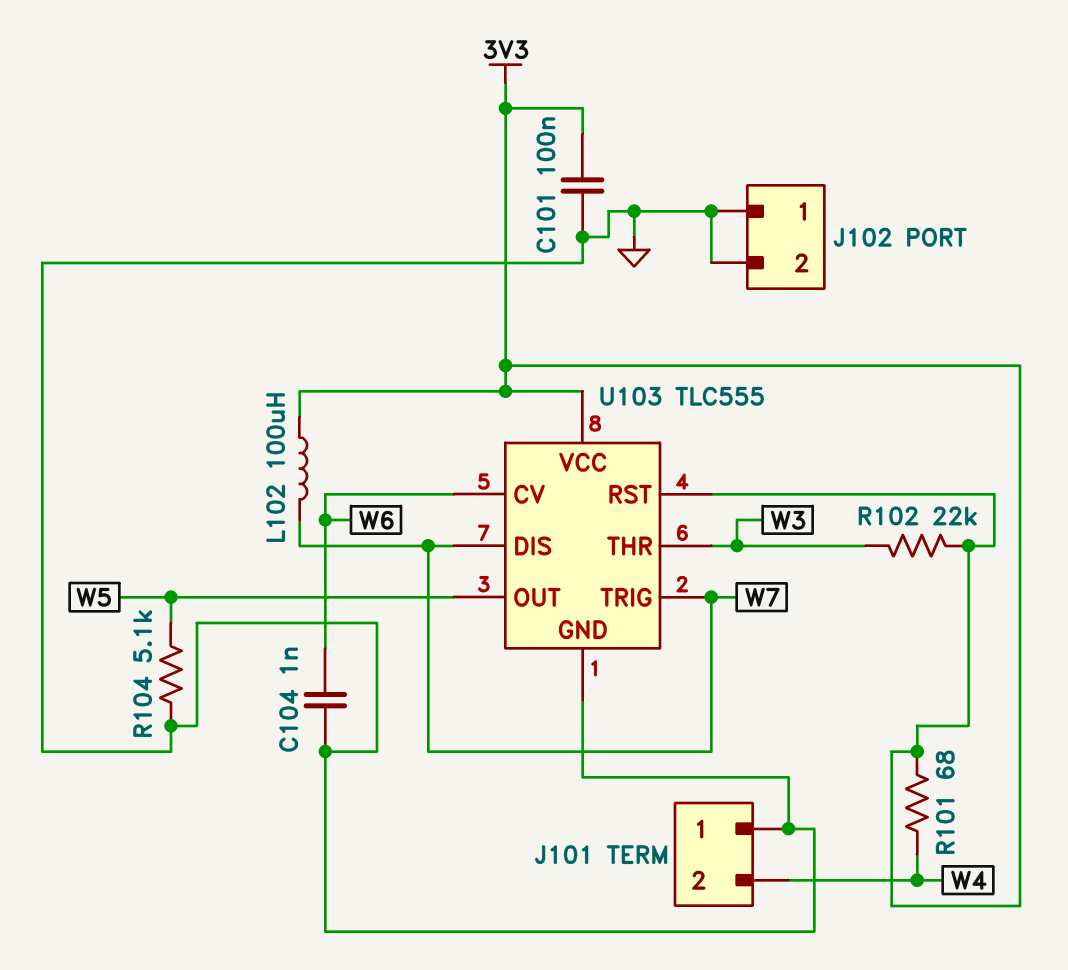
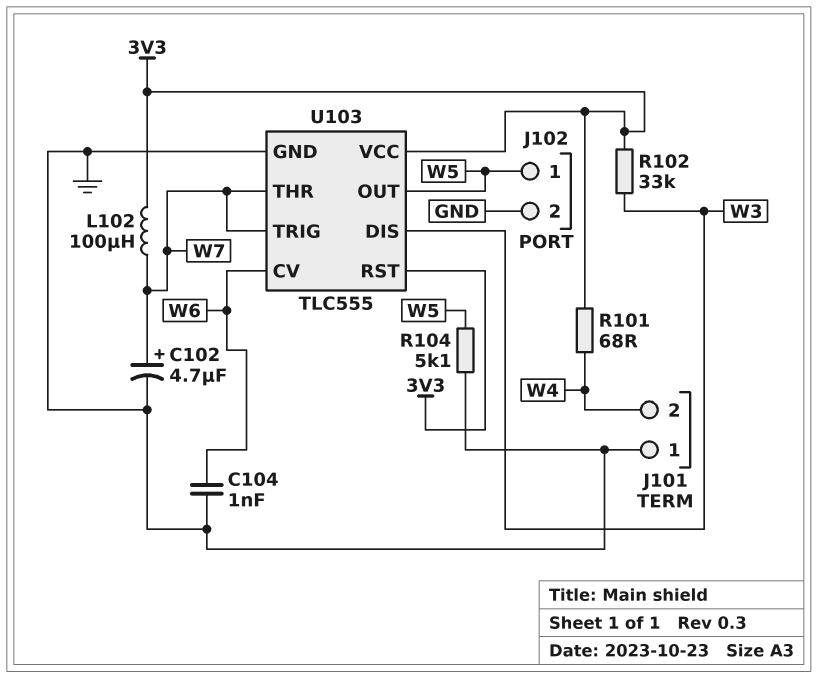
C101: 100nF (3V3, GND) -> none
C102: none -> 4.7uF (plus W7, minus GND)
J102 pin 1: GND -> W5
R102: 22k (3V3, W3) -> 33k (3V3, W3)
U103 pin DIS: W7 -> W3
U103 pin THR: W3 -> W7

